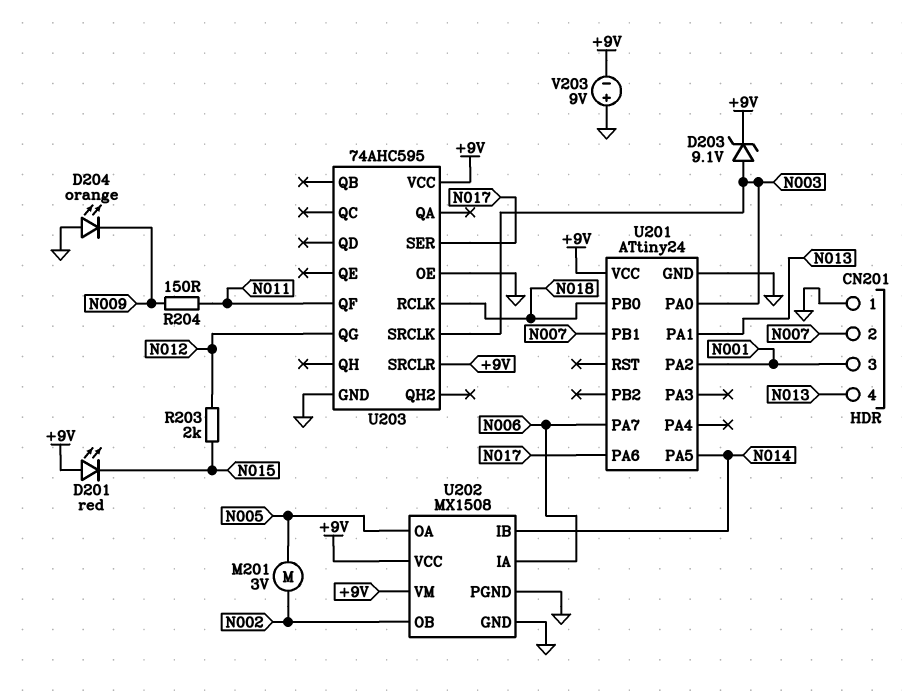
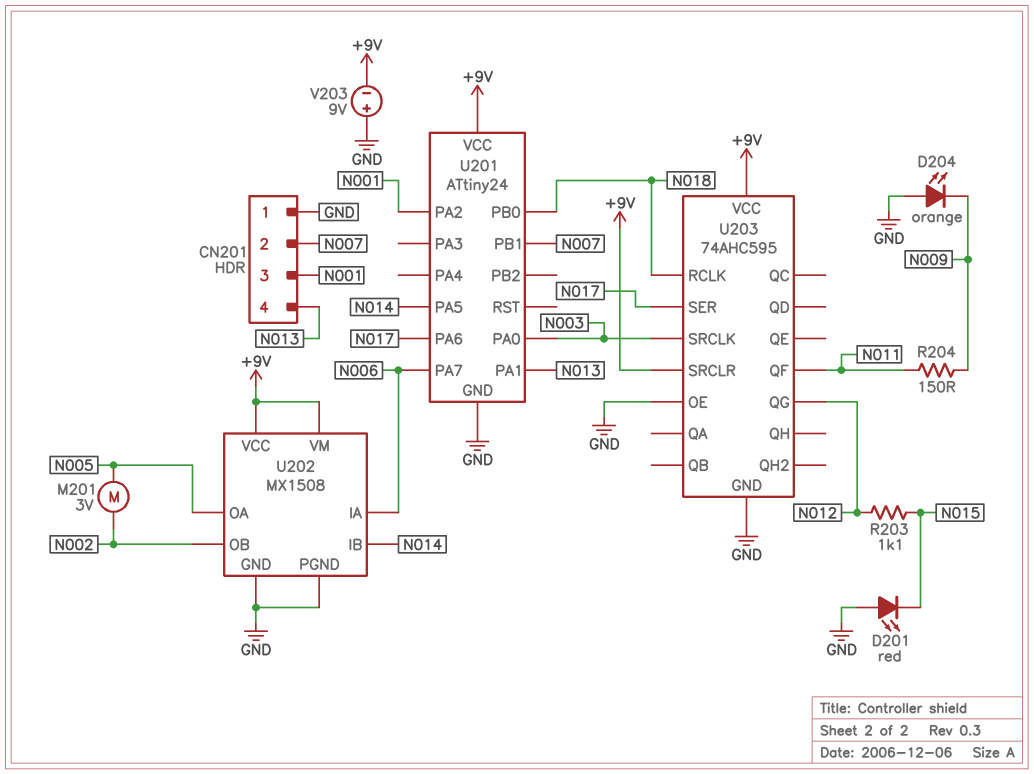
D201: LED red (A +9V, K N015) -> LED red (A GND, K N015)
D203: zener 9.1V (A N003, K +9V) -> none
R203: 2k (N012, N015) -> 1.1k (N012, N015)

